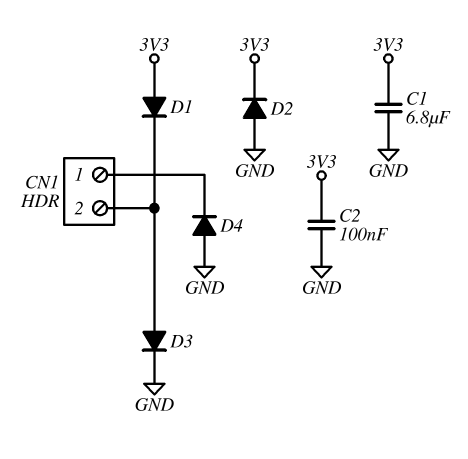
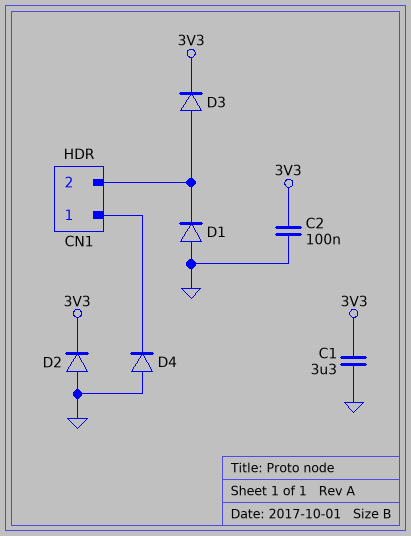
C1: 6.8uF (3V3, GND) -> 3.3uF (3V3, GND)
D1: diode (A 3V3, K CN1/2) -> diode (A GND, K CN1/2)
D3: diode (A CN1/2, K GND) -> diode (A CN1/2, K 3V3)

